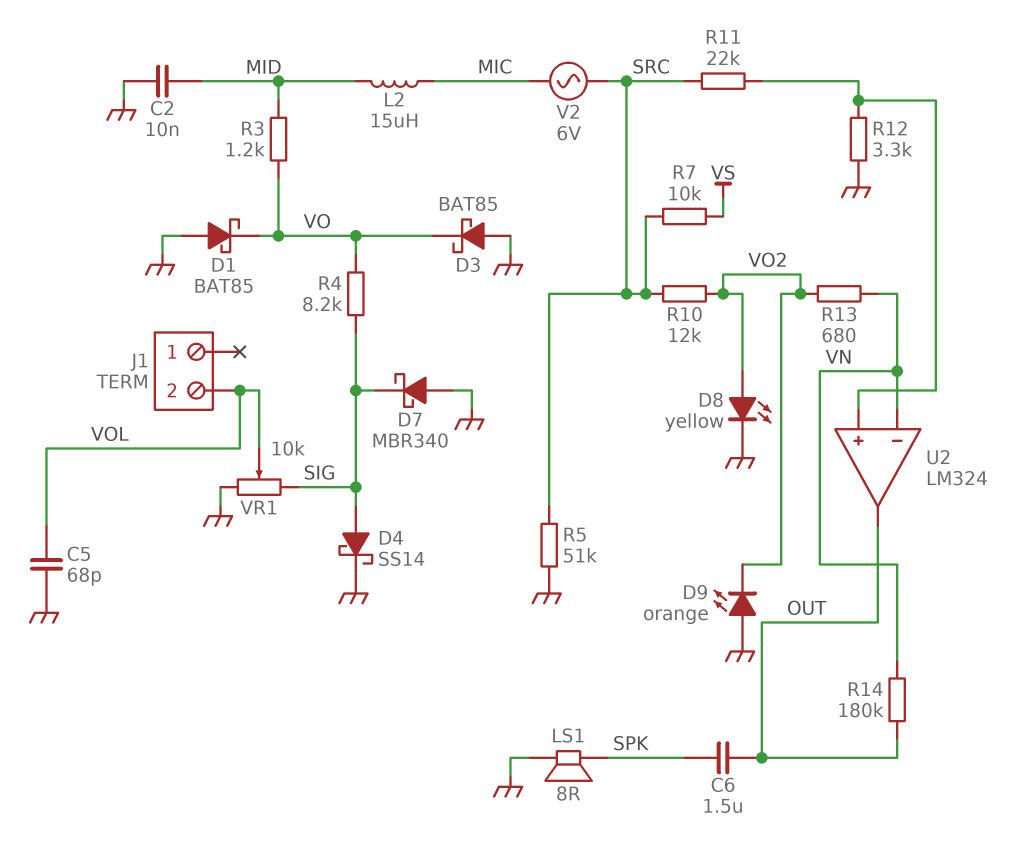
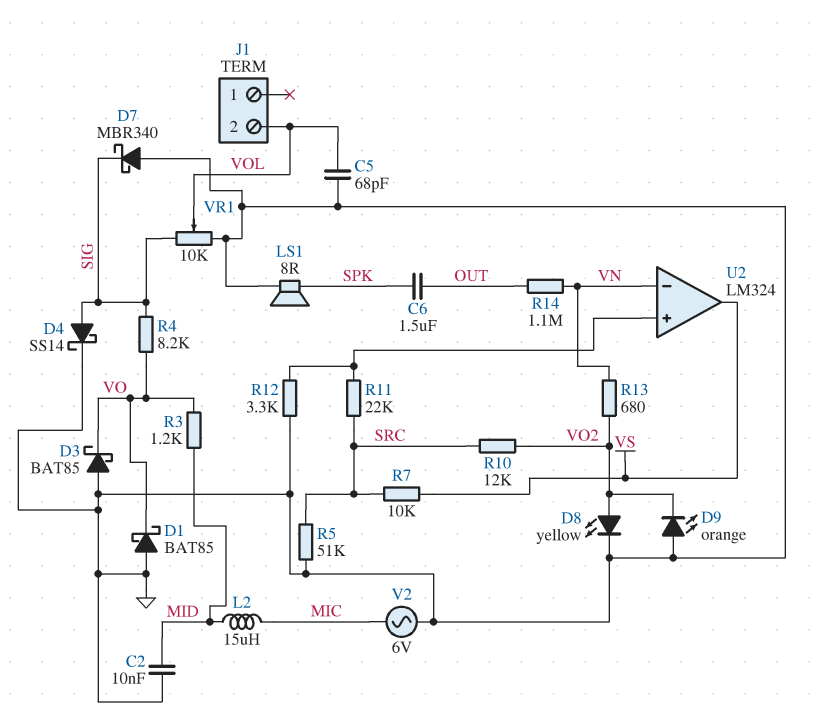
R14: 180k (OUT, VN) -> 1.1M (OUT, VN)
U2 pin out: OUT -> VS
V2: AC 6V (MIC, SRC) -> AC 6V (GND, MIC)

